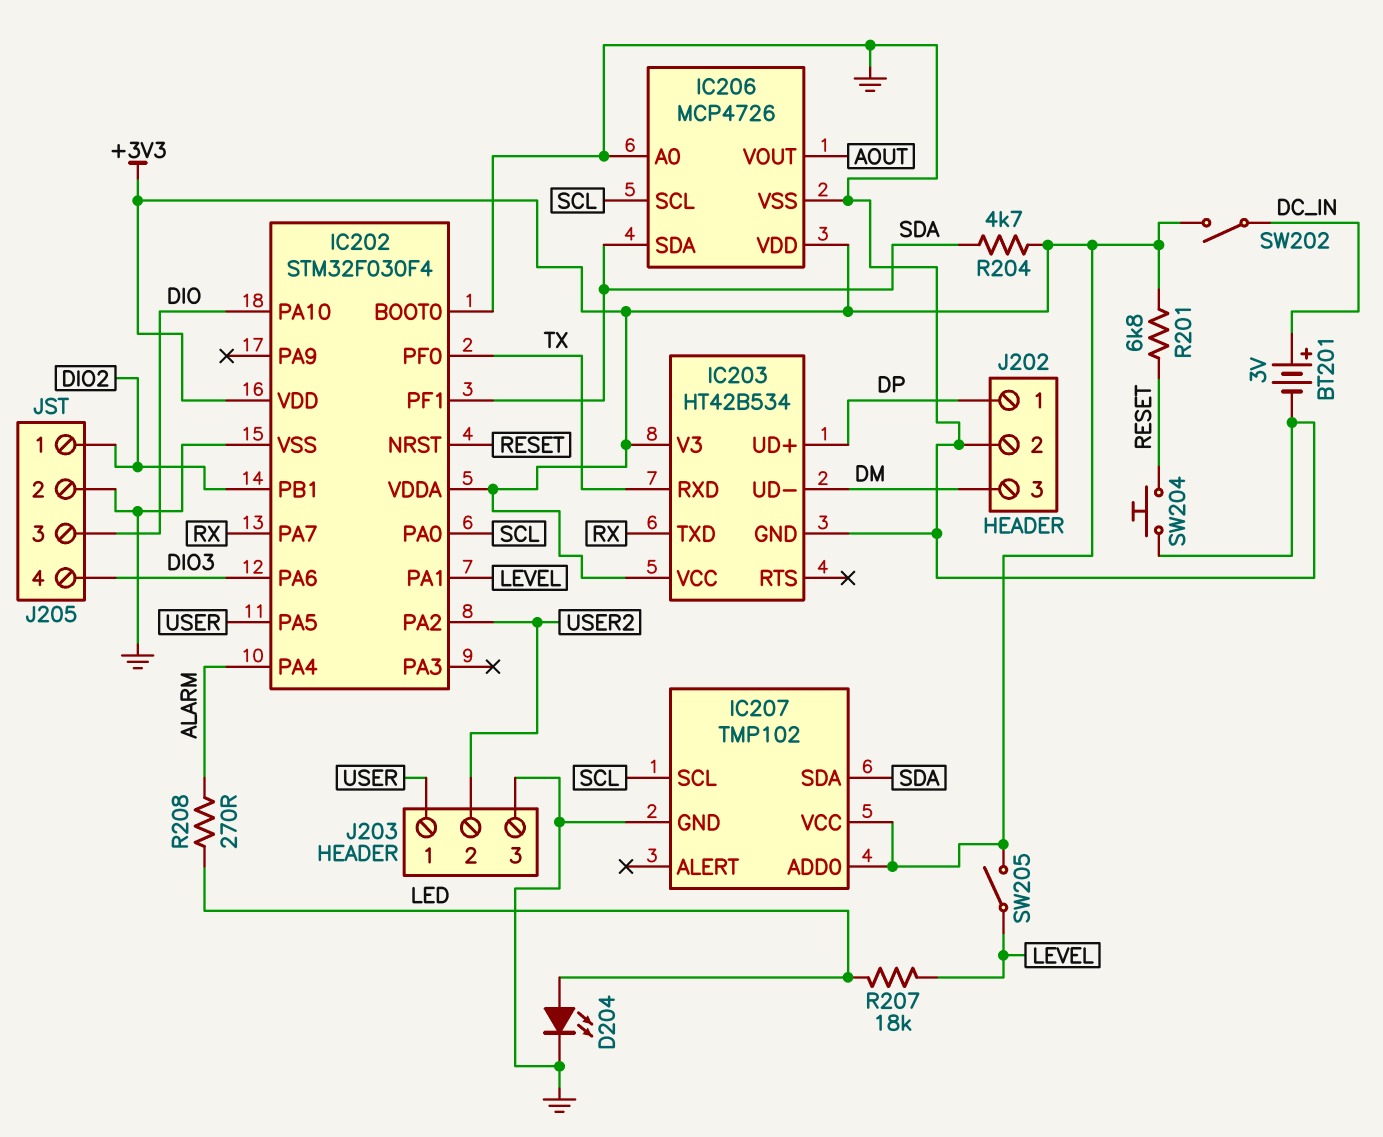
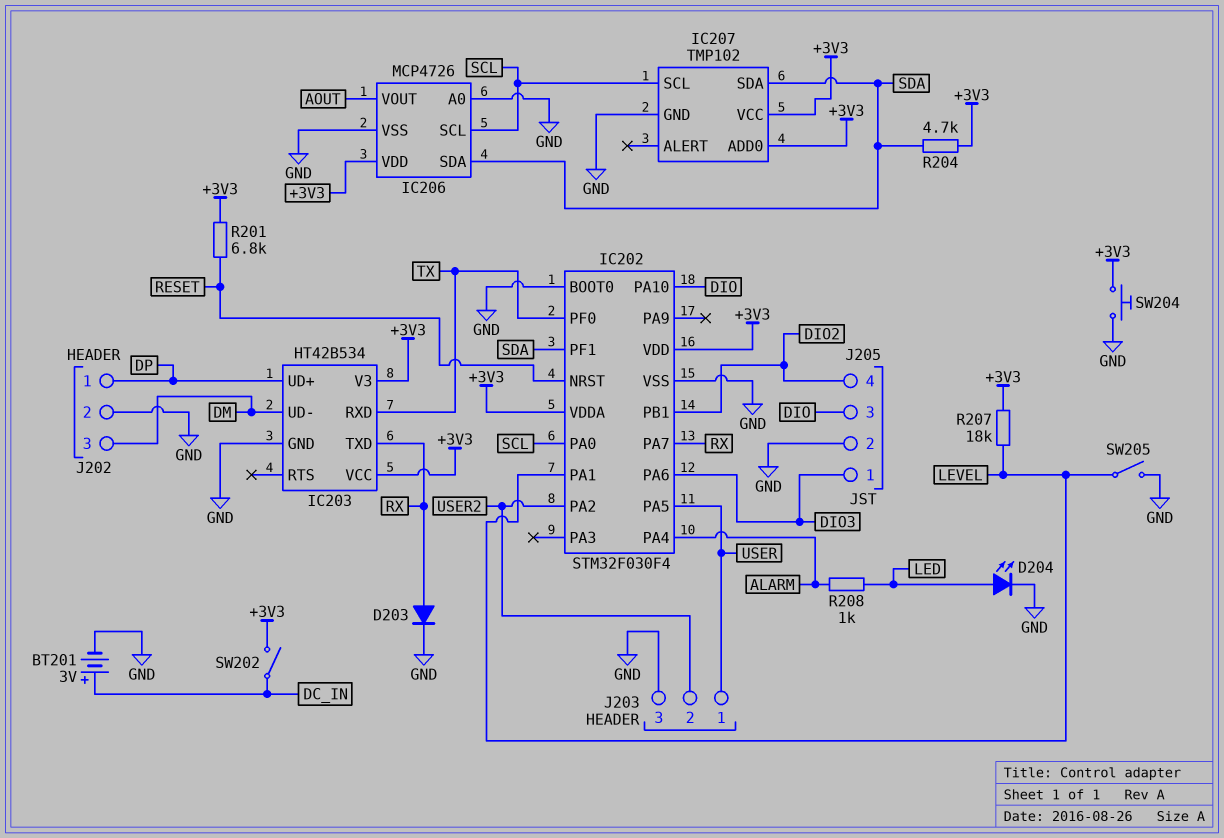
D203: none -> diode (A RX, K GND)
J205 pin 1: DIO2 -> DIO3
J205 pin 4: DIO3 -> DIO2
R207: 18k (LED, LEVEL) -> 18k (+3V3, LEVEL)
R208: 270 (ALARM, LED) -> 1k (ALARM, LED)
SW204: button (GND, RESET) -> button (+3V3, GND)
SW205: switch (+3V3, LEVEL) -> switch (GND, LEVEL)

